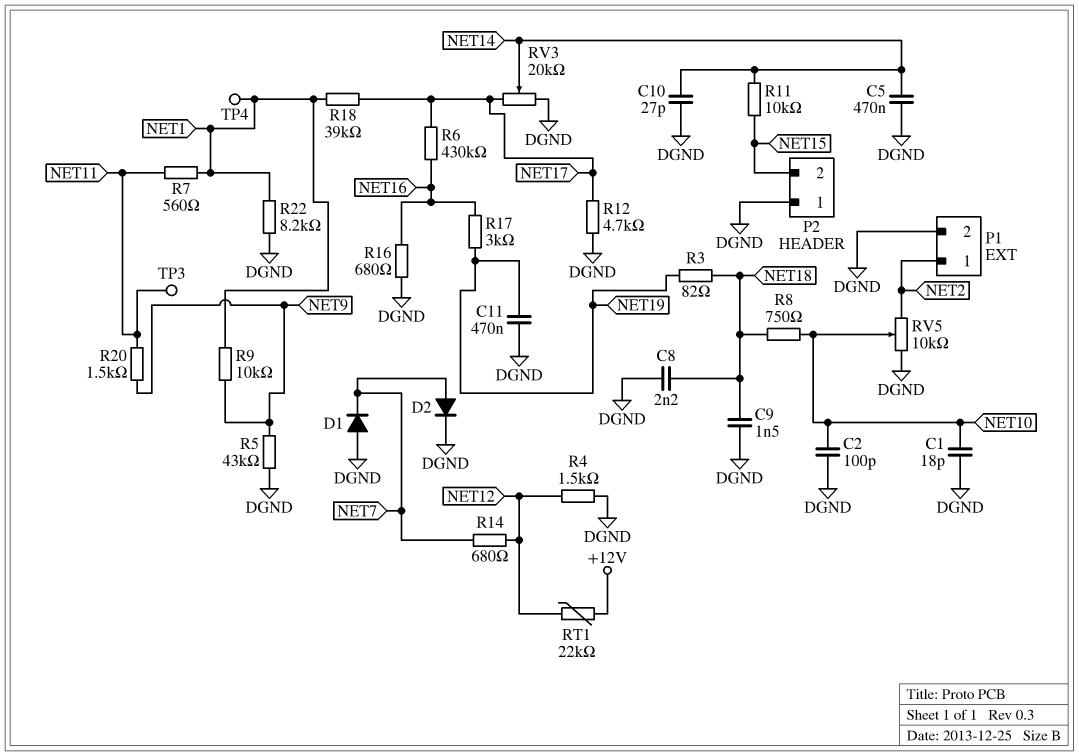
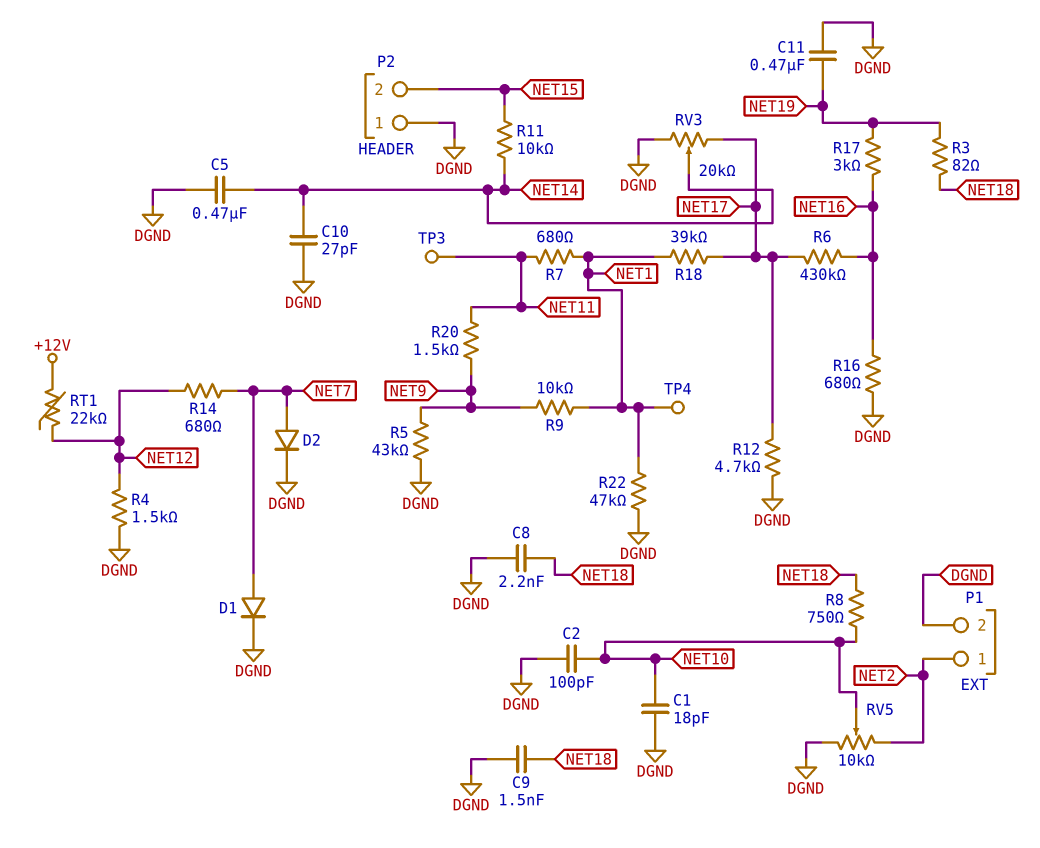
D1: diode (A DGND, K NET7) -> diode (A NET7, K DGND)
R7: 560 (NET1, NET11) -> 680 (NET1, NET11)
R22: 8.2k (DGND, NET1) -> 47k (DGND, NET1)

